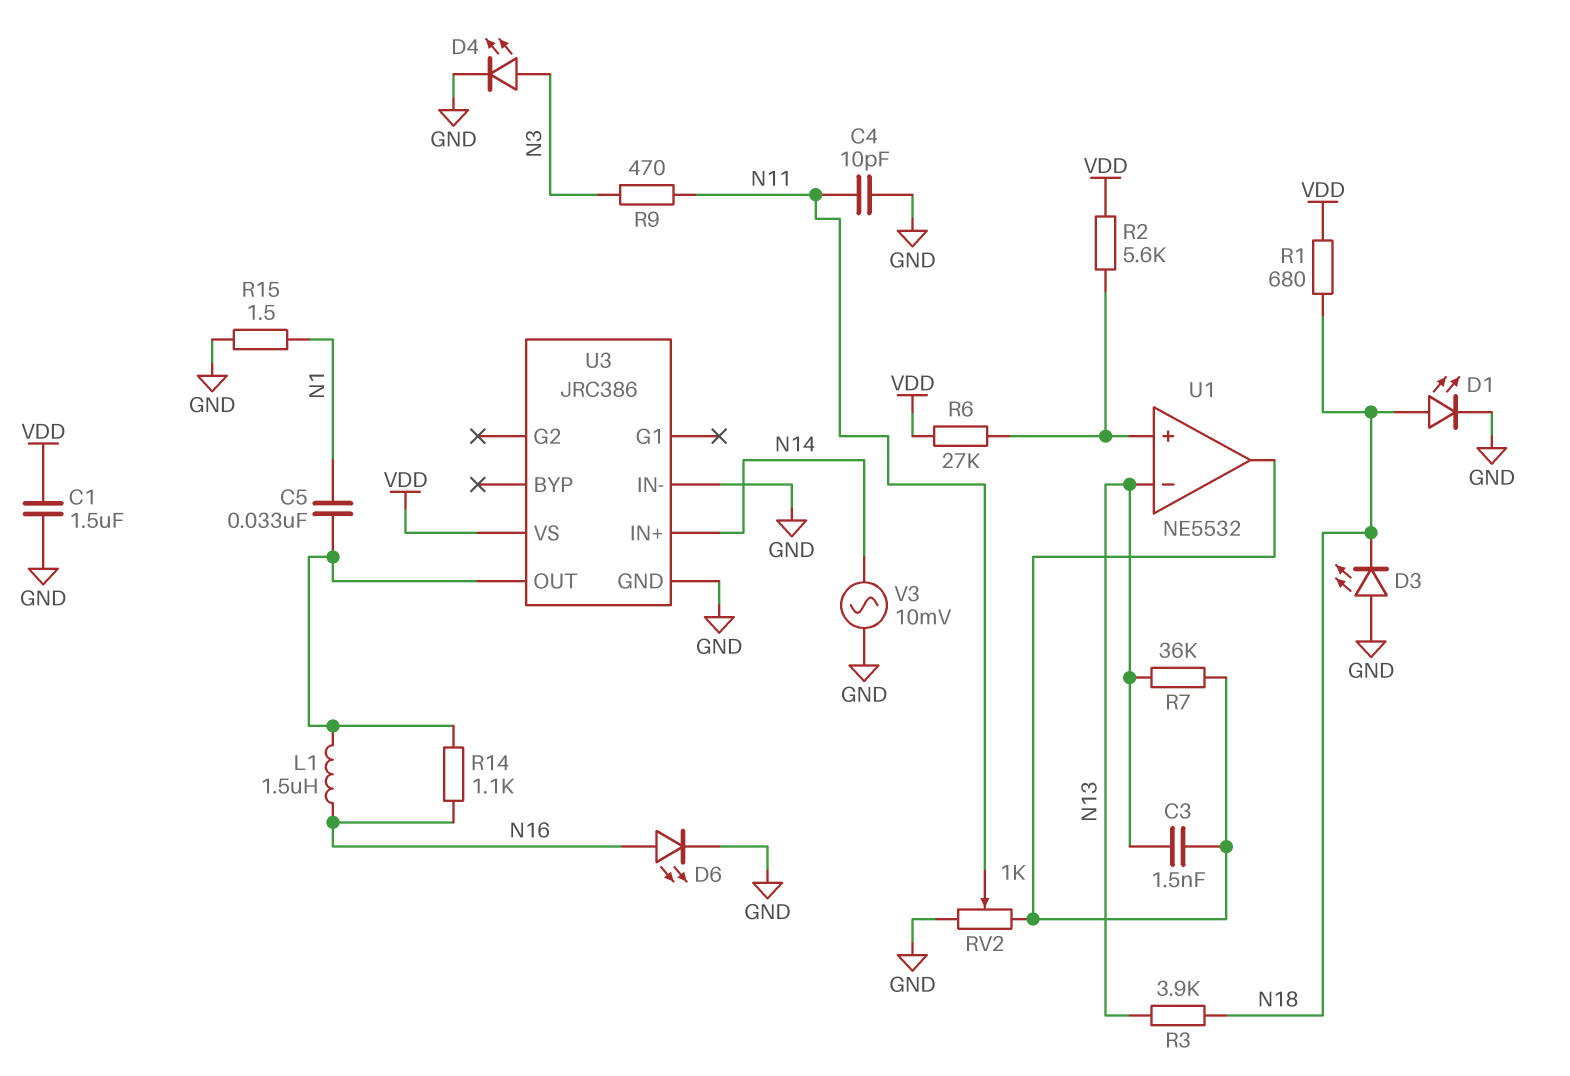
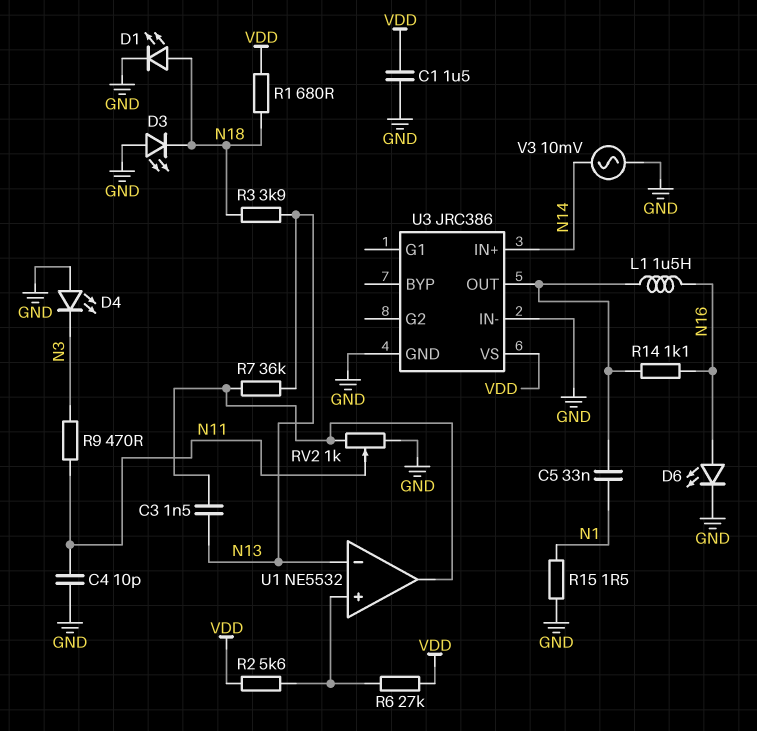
D4: LED (A N3, K GND) -> LED (A GND, K N3)

